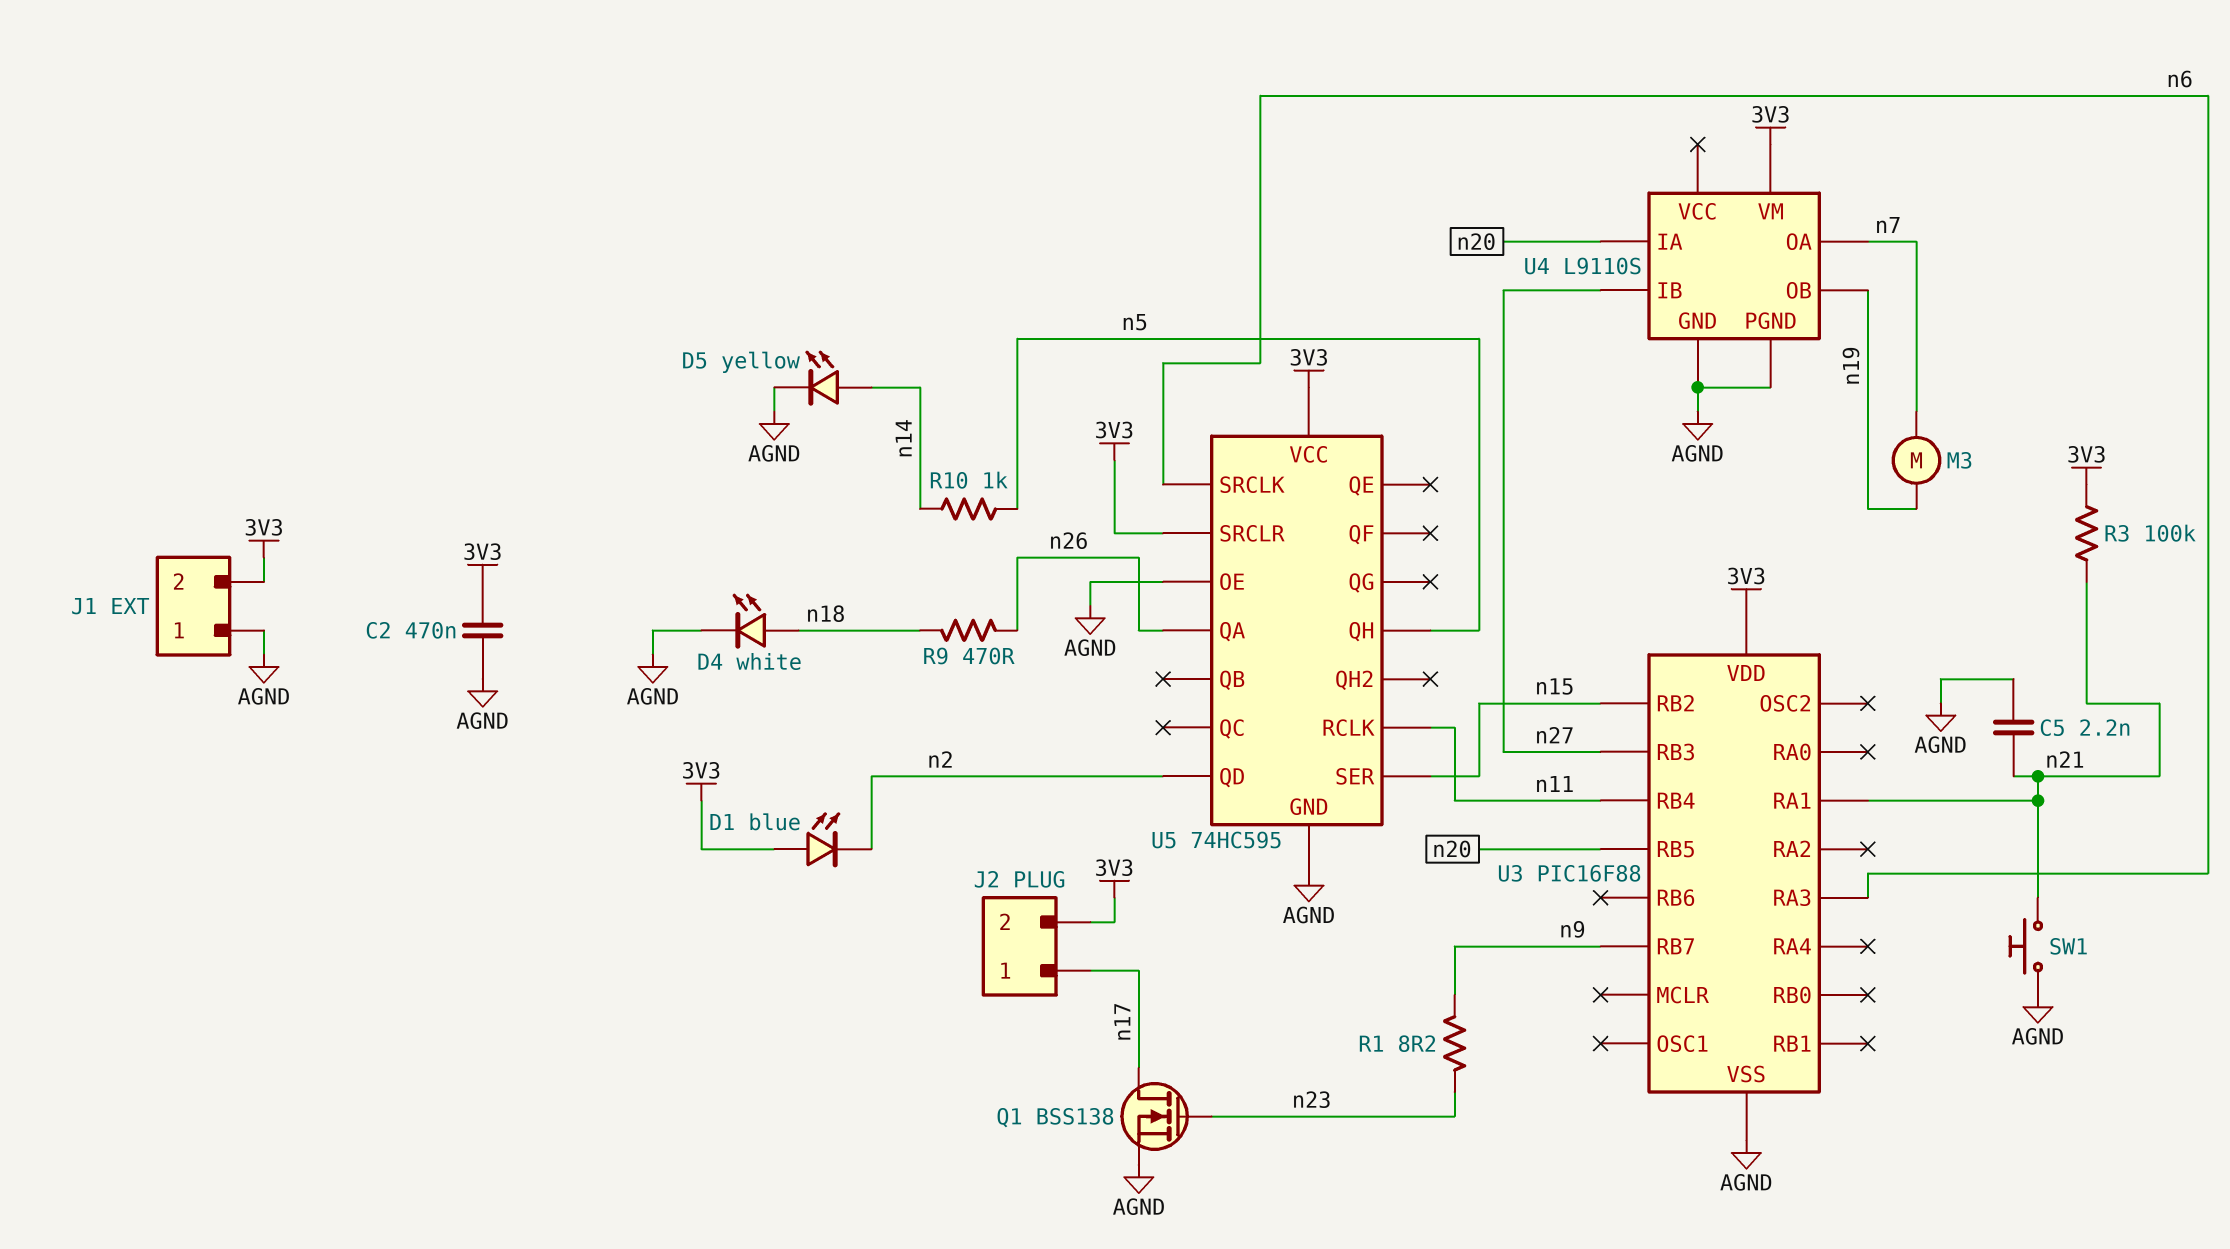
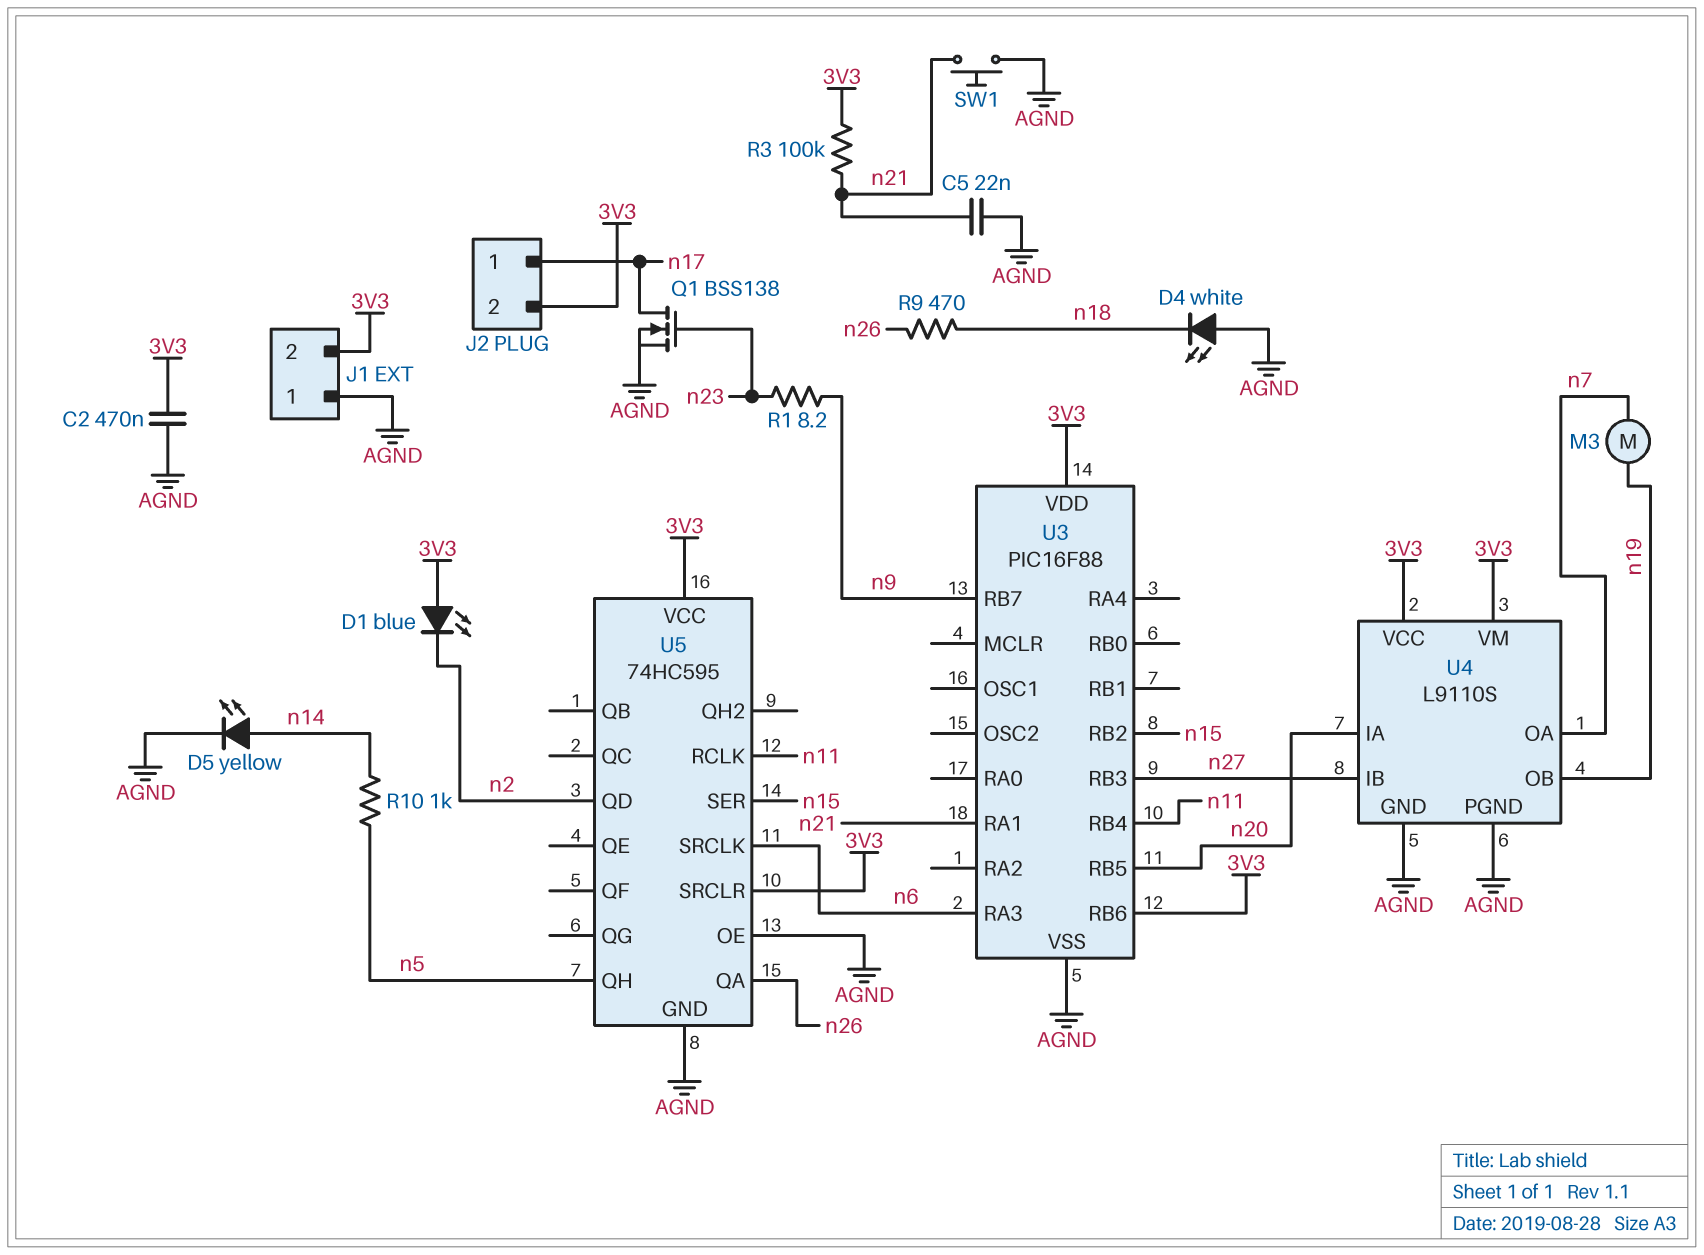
C5: 2.2nF (AGND, n21) -> 22nF (AGND, n21)
D4: LED white (A n18, K AGND) -> LED white (A AGND, K n18)
U3 pin RB6: none -> 3V3
U4 pin VCC: none -> 3V3

